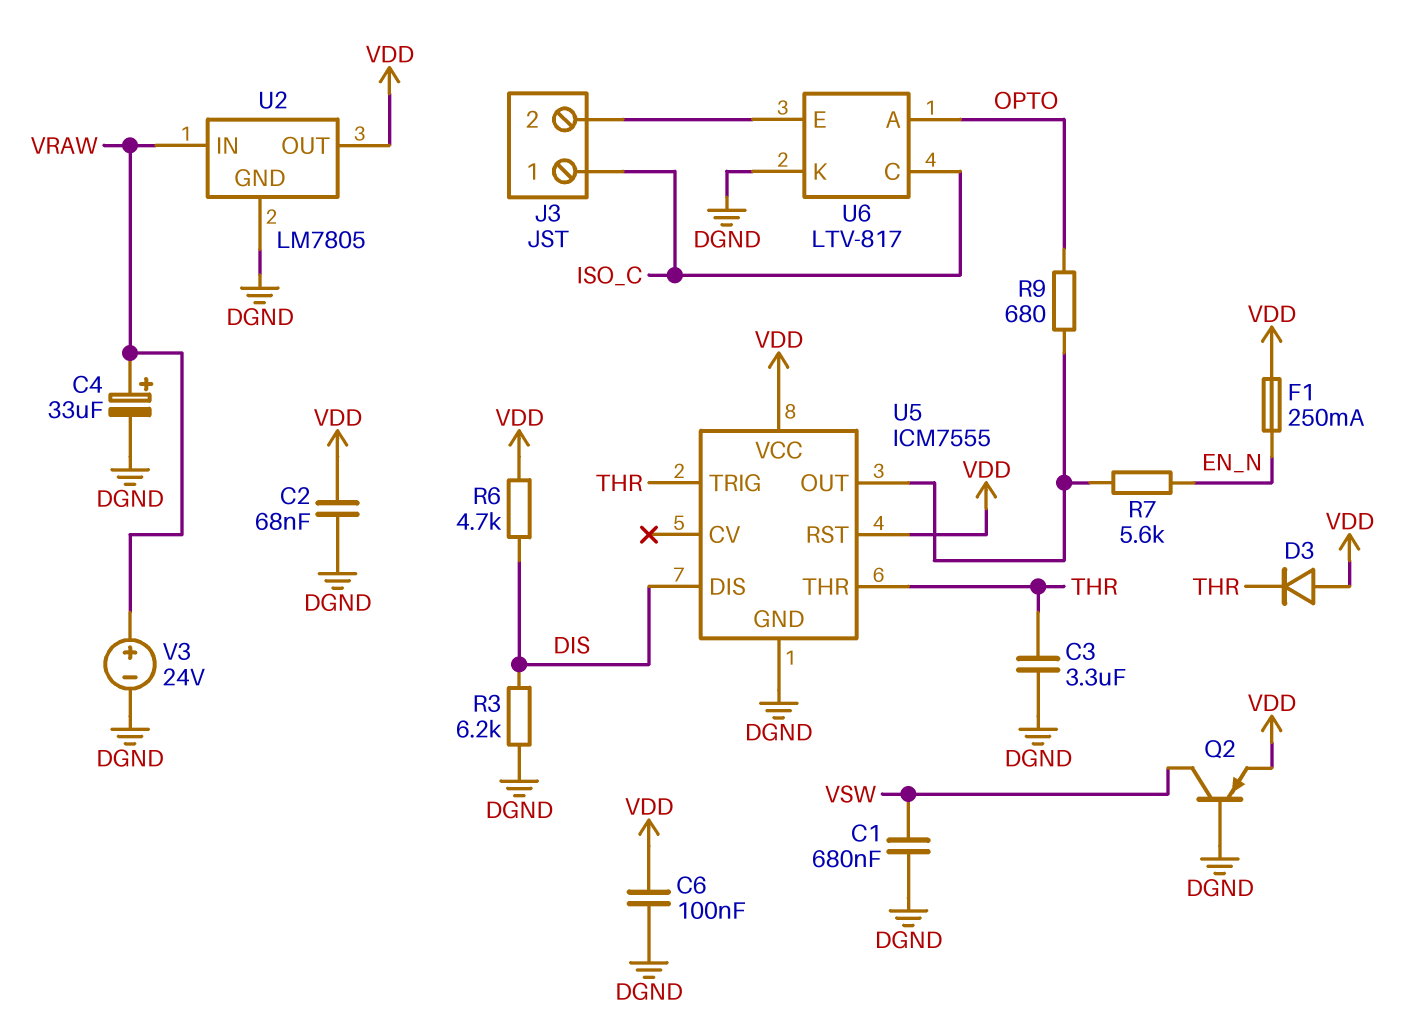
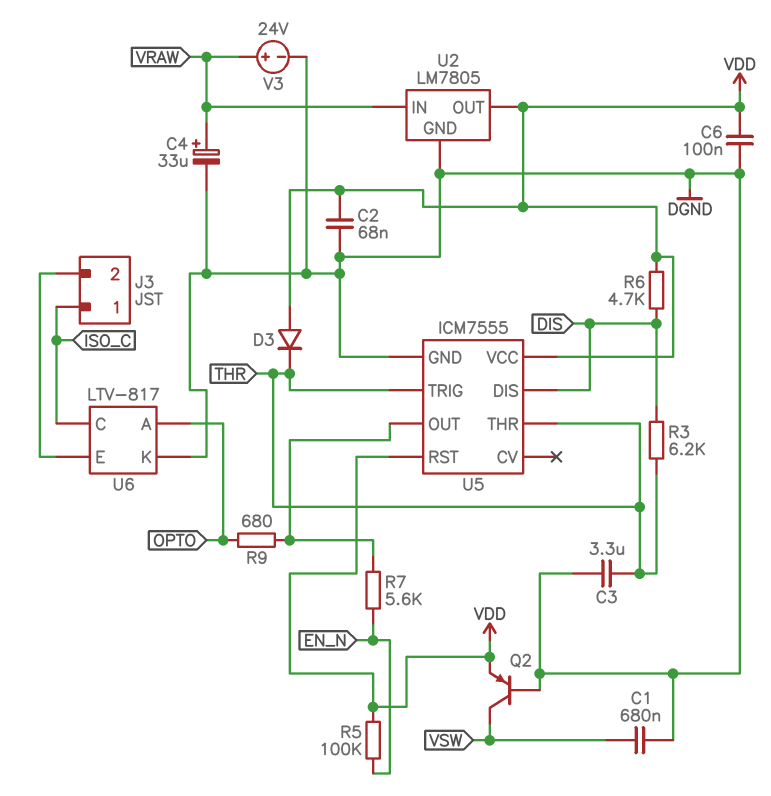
F1: 250mA (EN_N, VDD) -> none
R3: 6.2k (DGND, DIS) -> 6.2k (DIS, THR)
R5: none -> 100k (EN_N, VDD)

